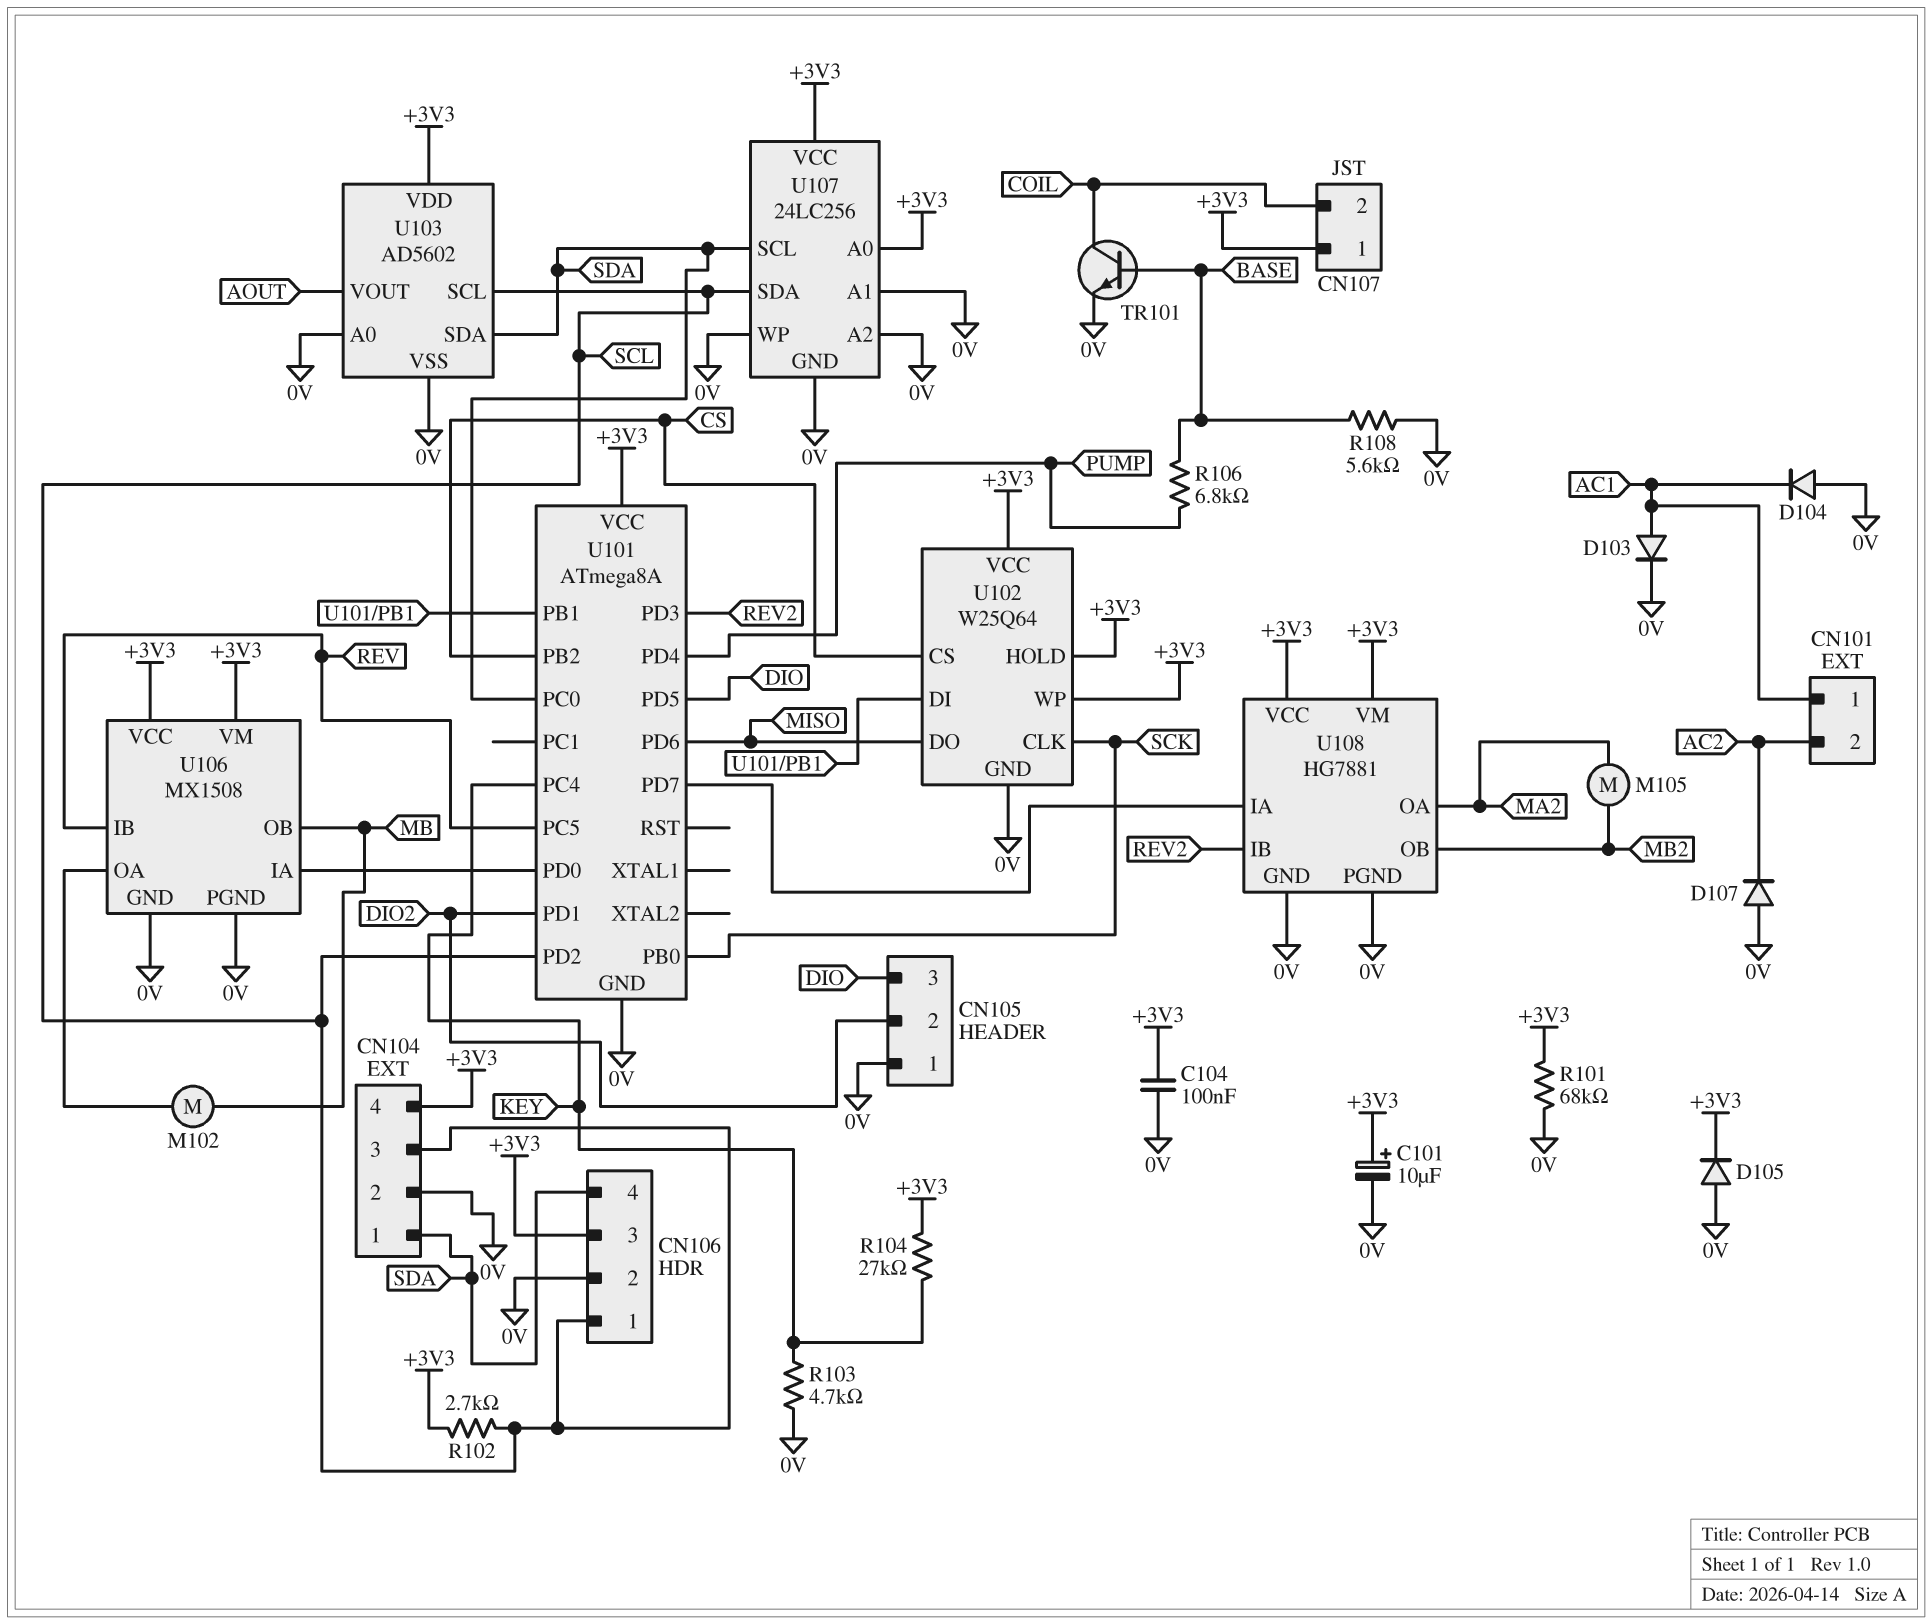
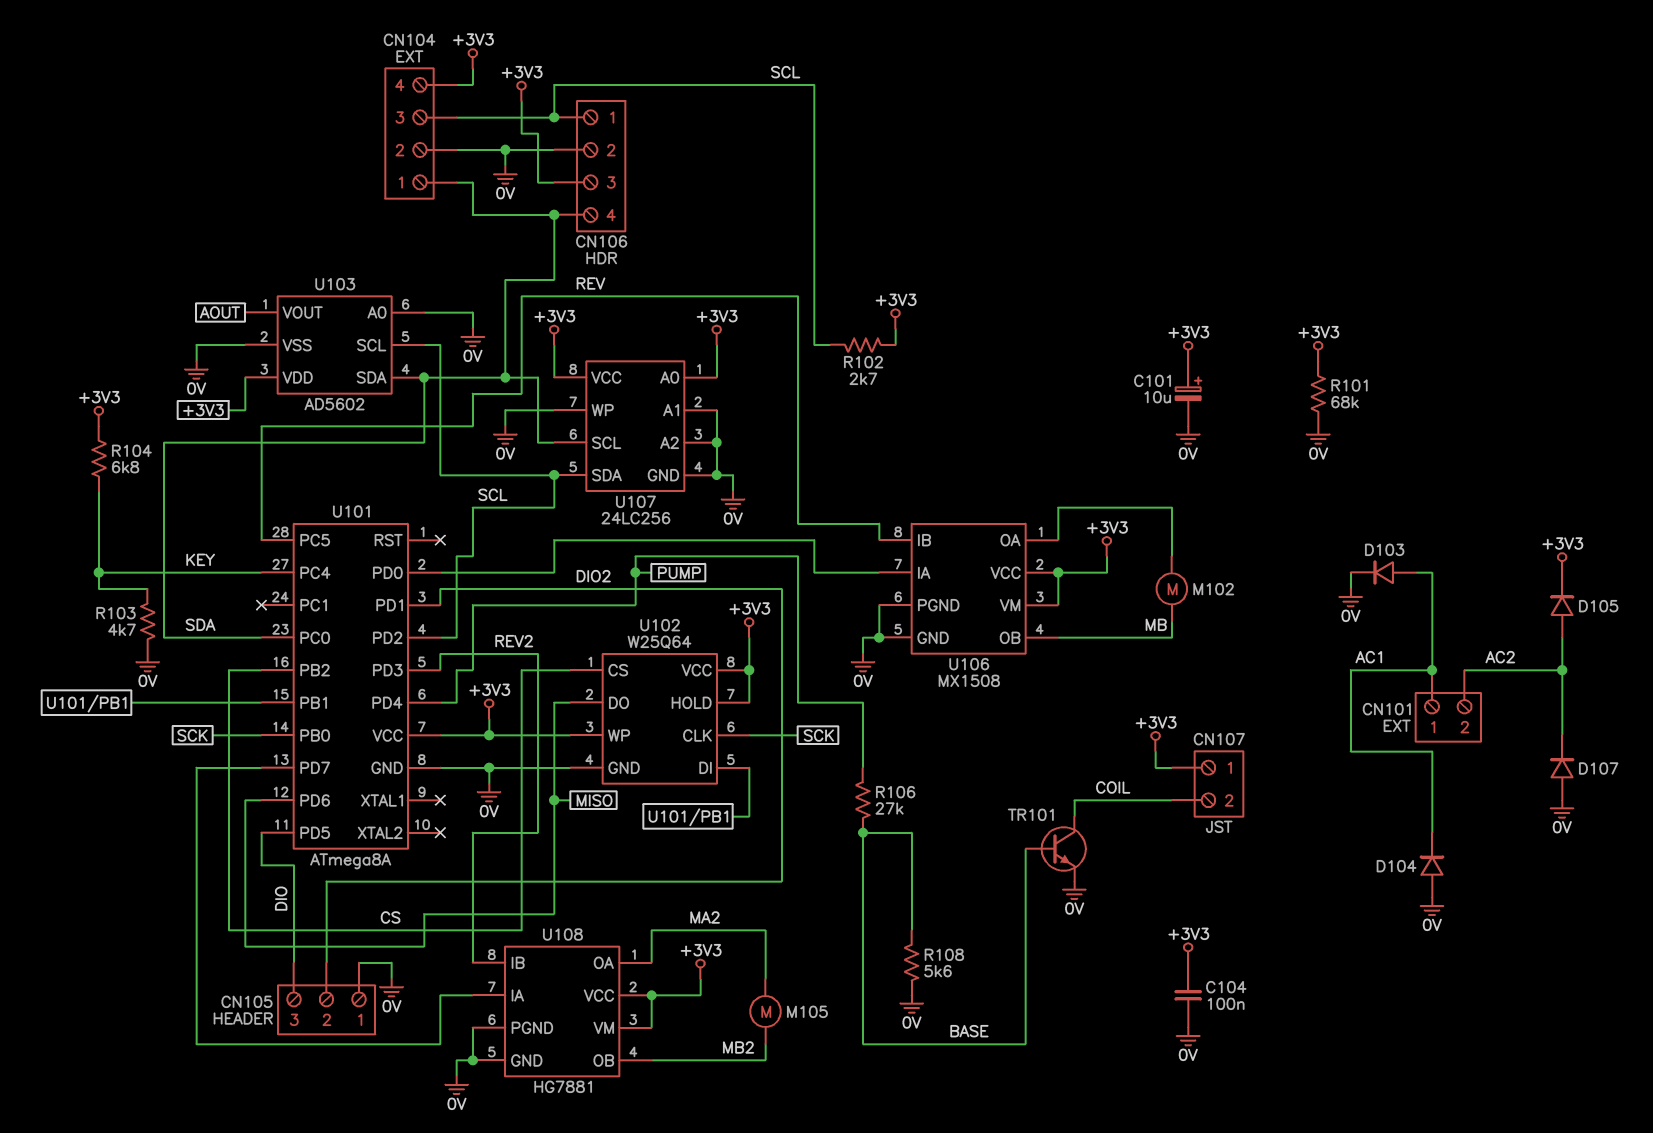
D105: diode (A 0V, K +3V3) -> diode (A AC2, K +3V3)
R104: 27k (+3V3, KEY) -> 6.8k (+3V3, KEY)
R106: 6.8k (BASE, PUMP) -> 27k (BASE, PUMP)

